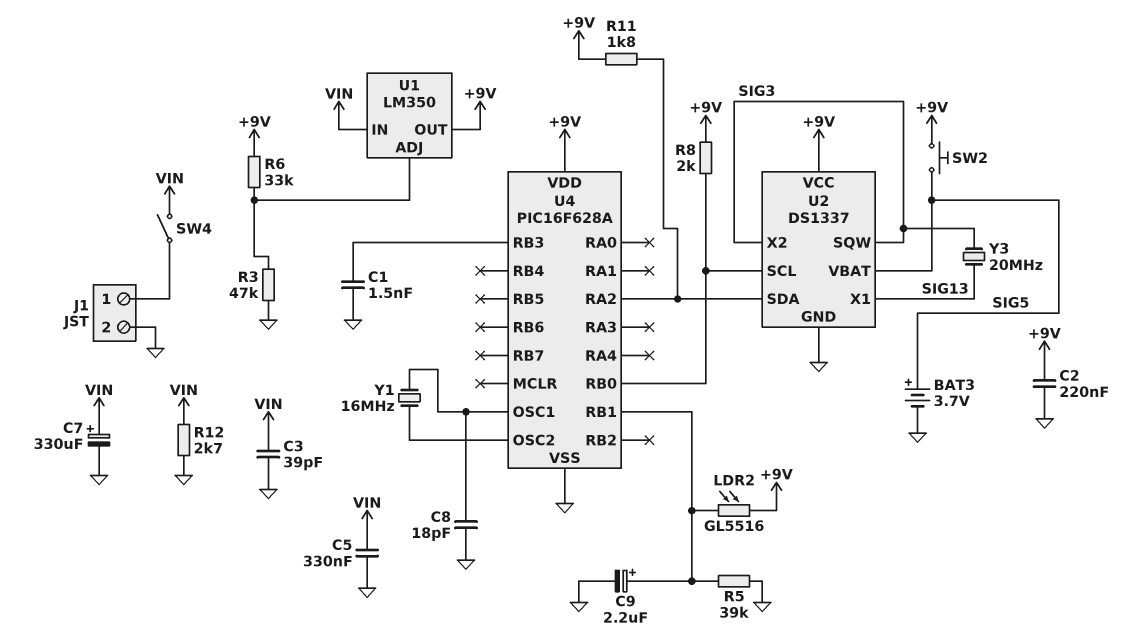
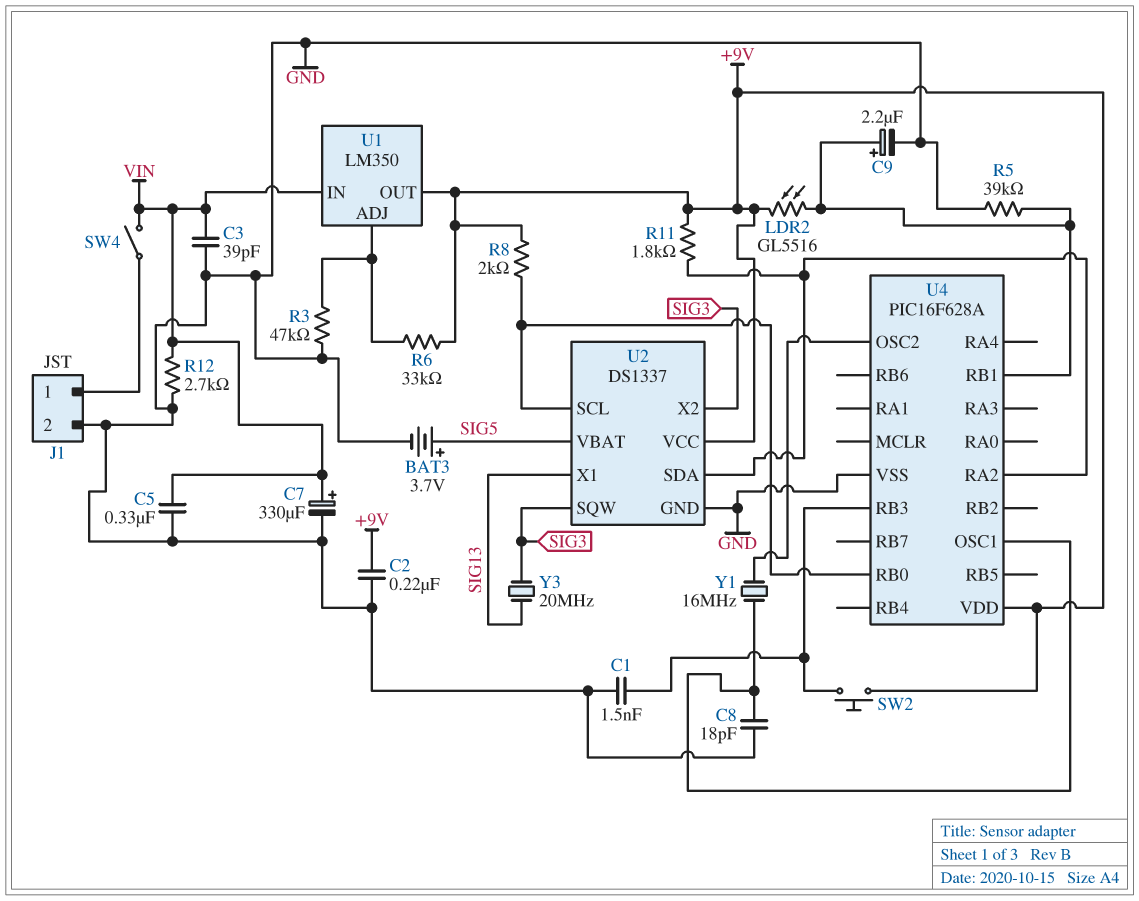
SW2: button (+9V, SIG5) -> button (+9V, U4/RB3)

